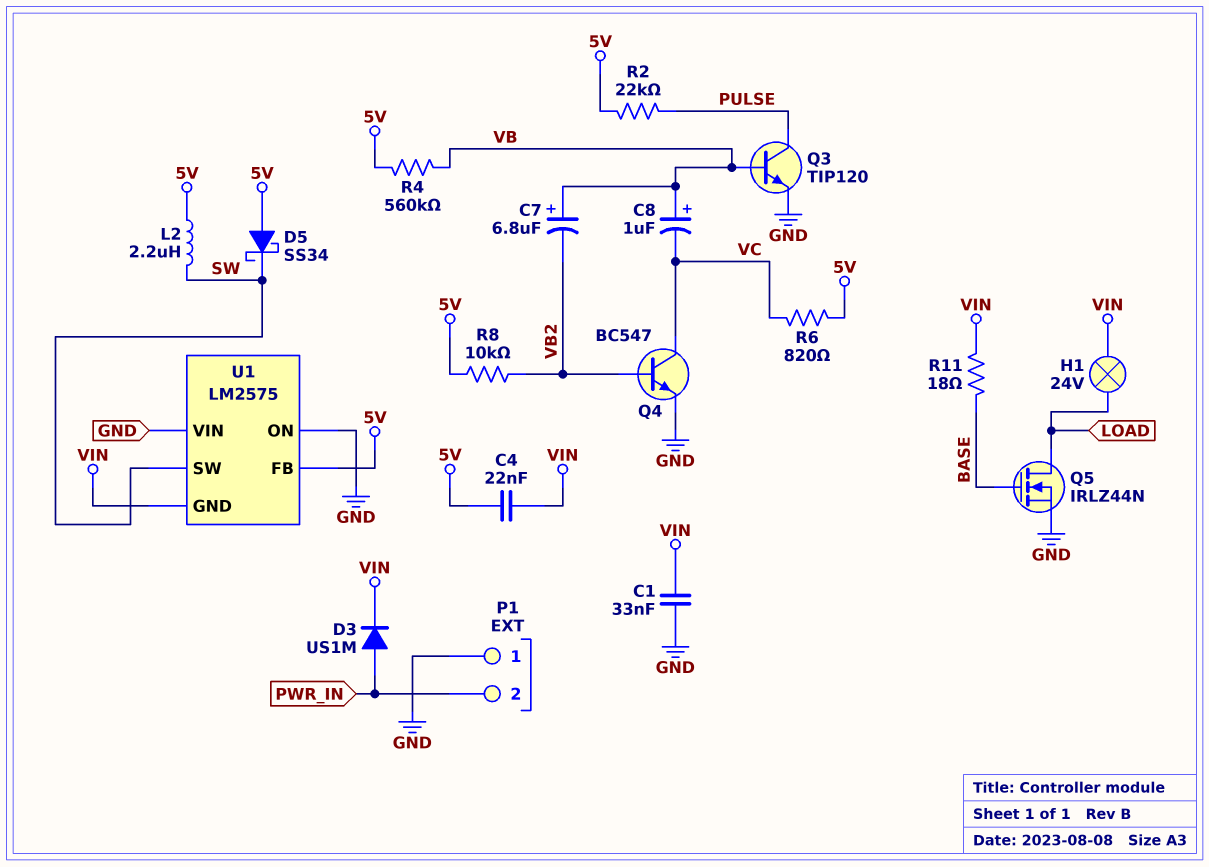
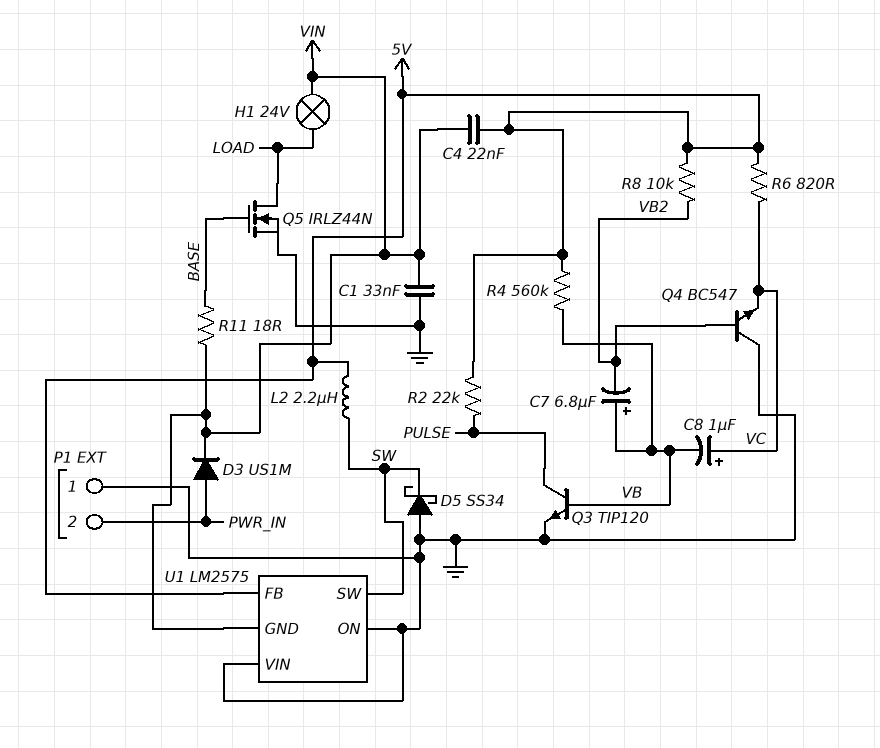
C8: 1uF (plus VB, minus VC) -> 1uF (plus VC, minus VB)
D5: schottky SS34 (A 5V, K SW) -> schottky SS34 (A GND, K SW)
Q4: NPN BC547 (B VB2, C VC, E GND) -> NPN BC547 (B VB2, C GND, E VC)

